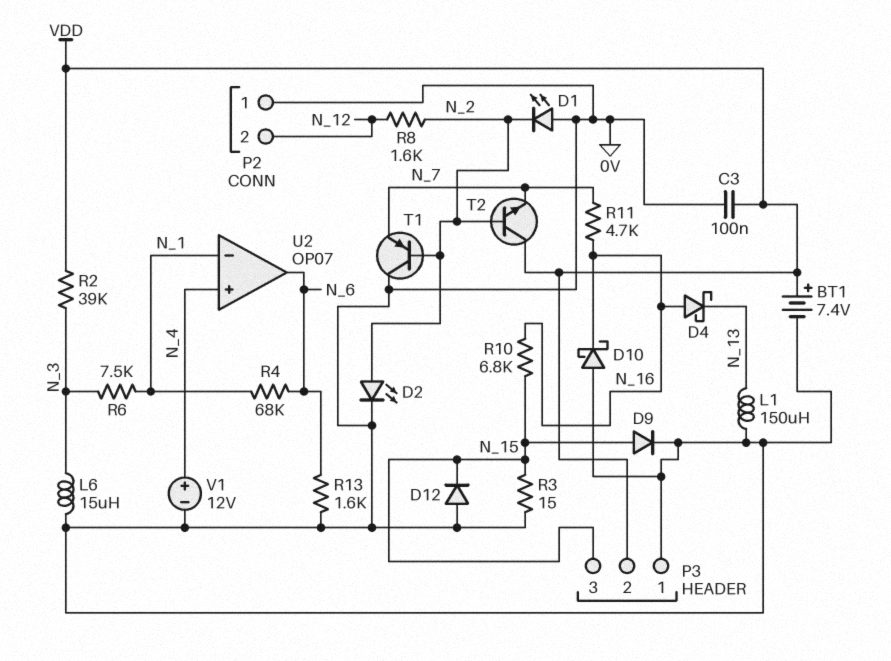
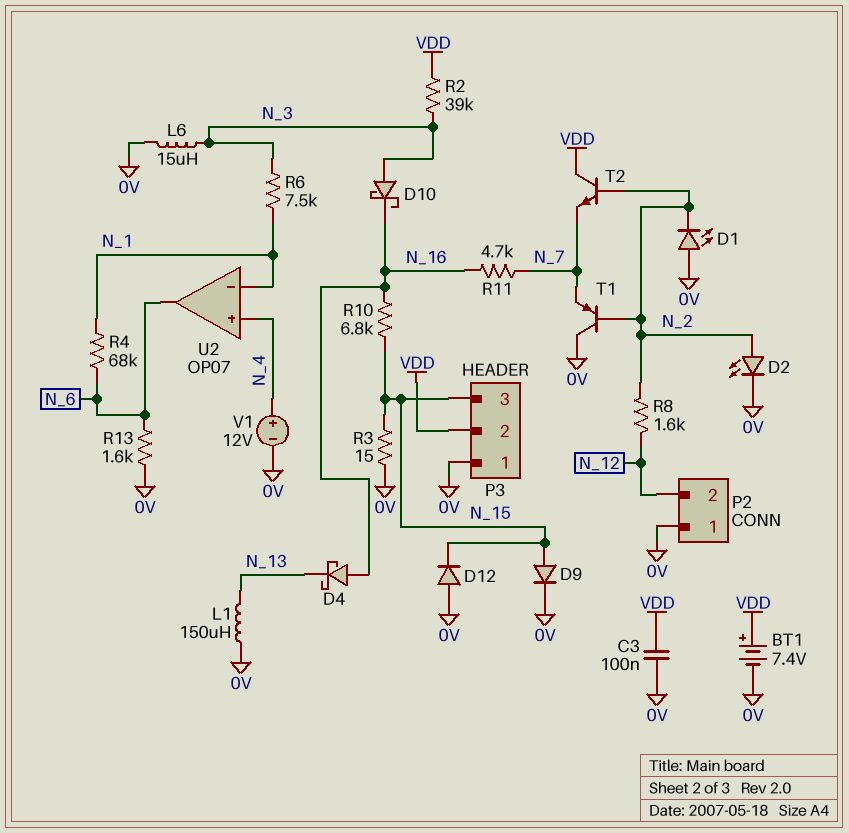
D10: schottky (A 0V, K N_16) -> schottky (A N_3, K N_16)

